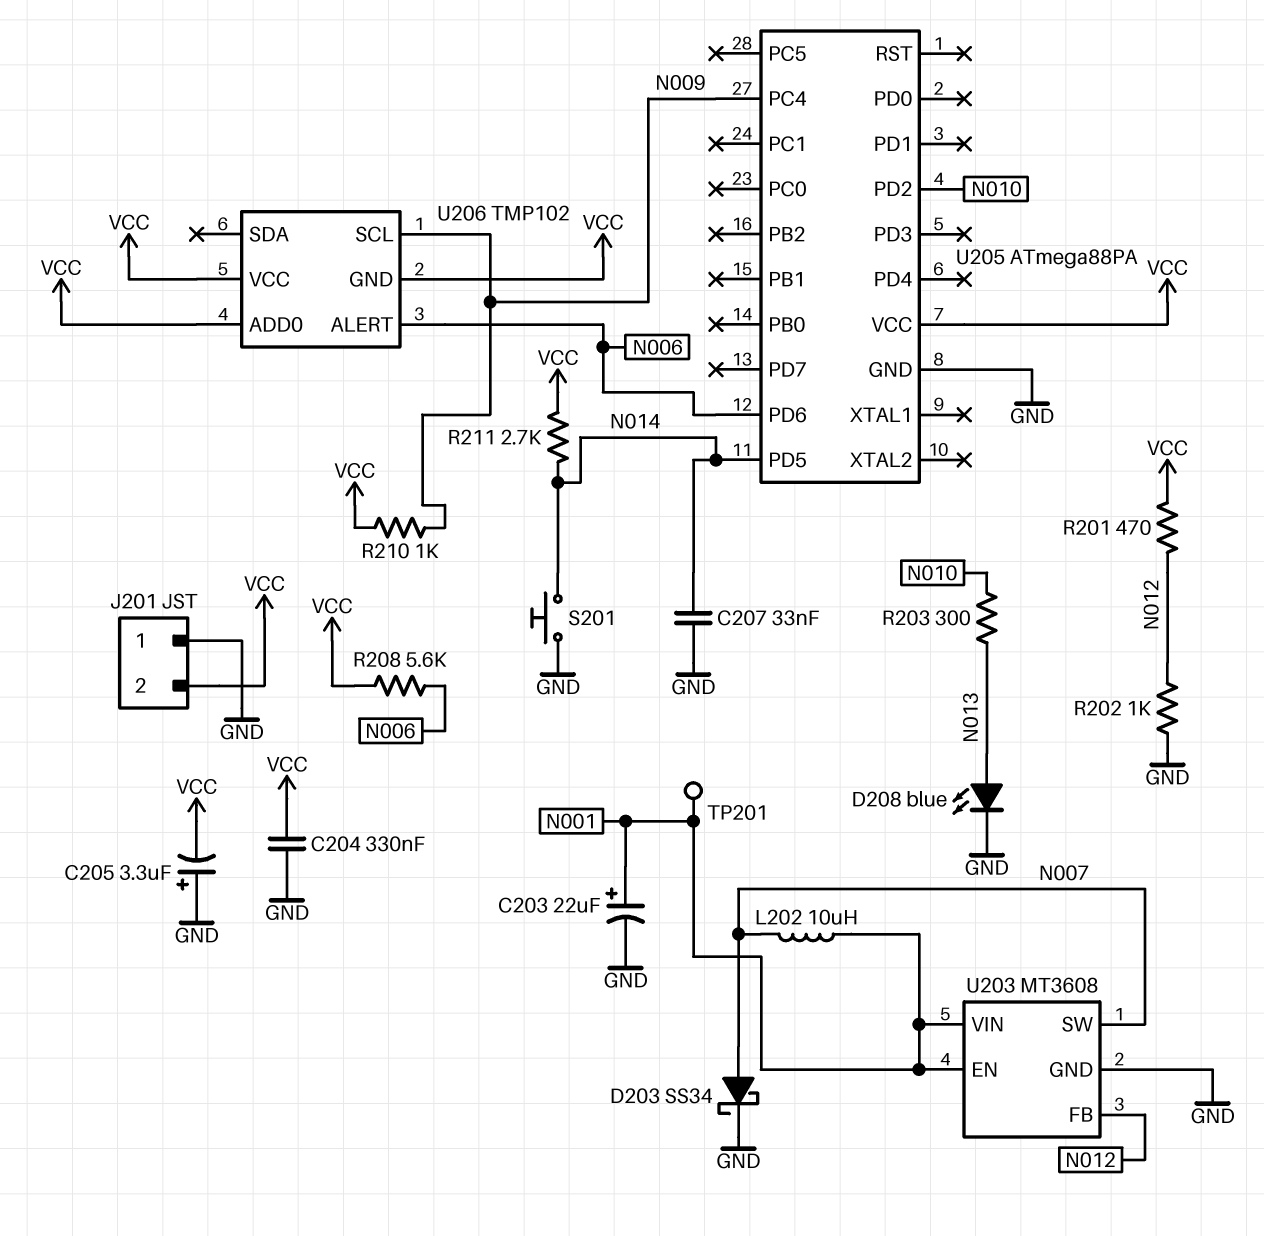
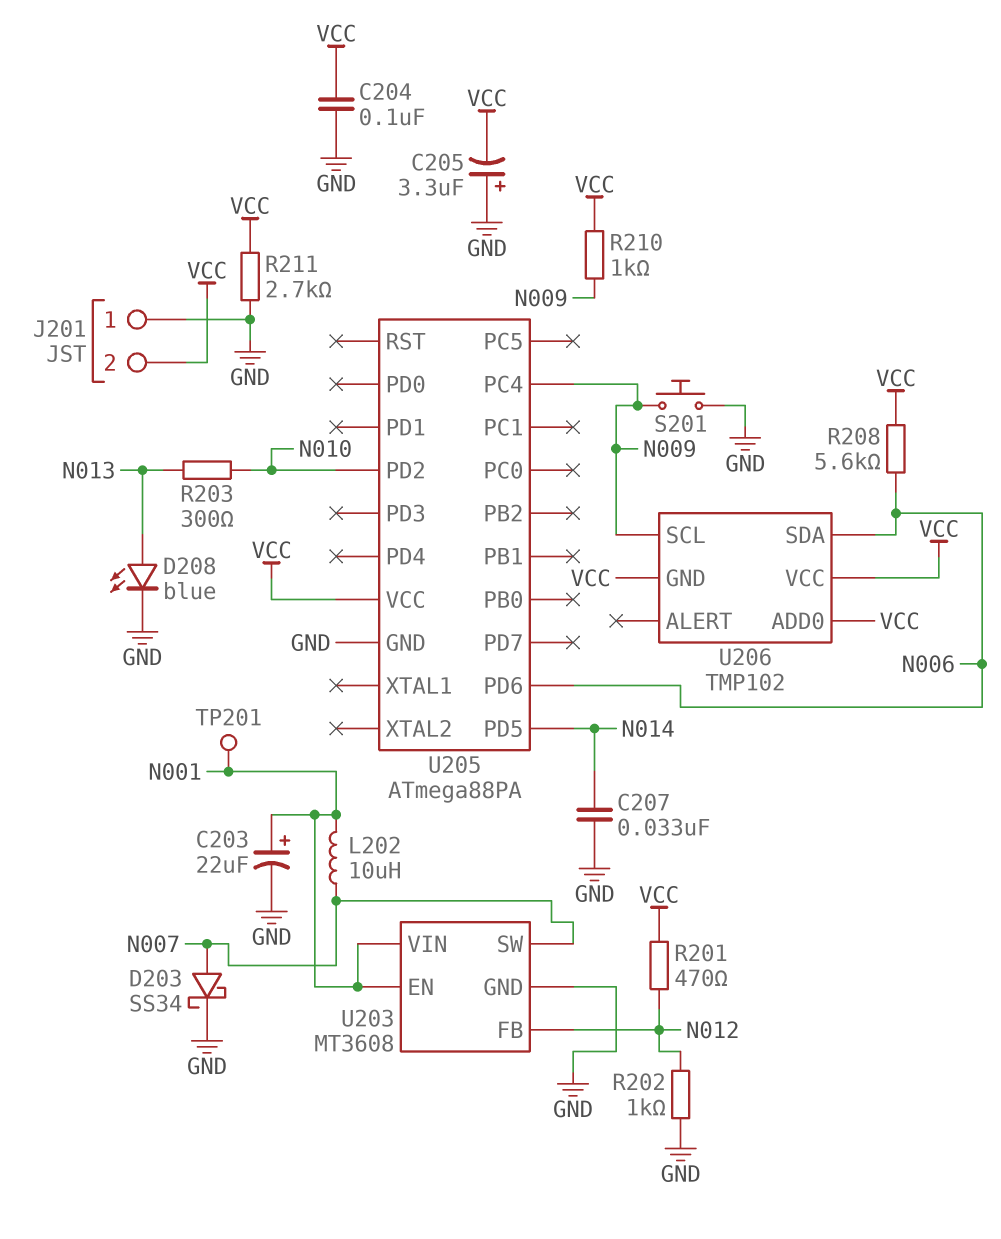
C204: 330nF (GND, VCC) -> 100nF (GND, VCC)
R211: 2.7k (N014, VCC) -> 2.7k (GND, VCC)
S201: button (GND, N014) -> button (GND, N009)
U206 pin ALERT: N006 -> none
U206 pin SDA: none -> N006

